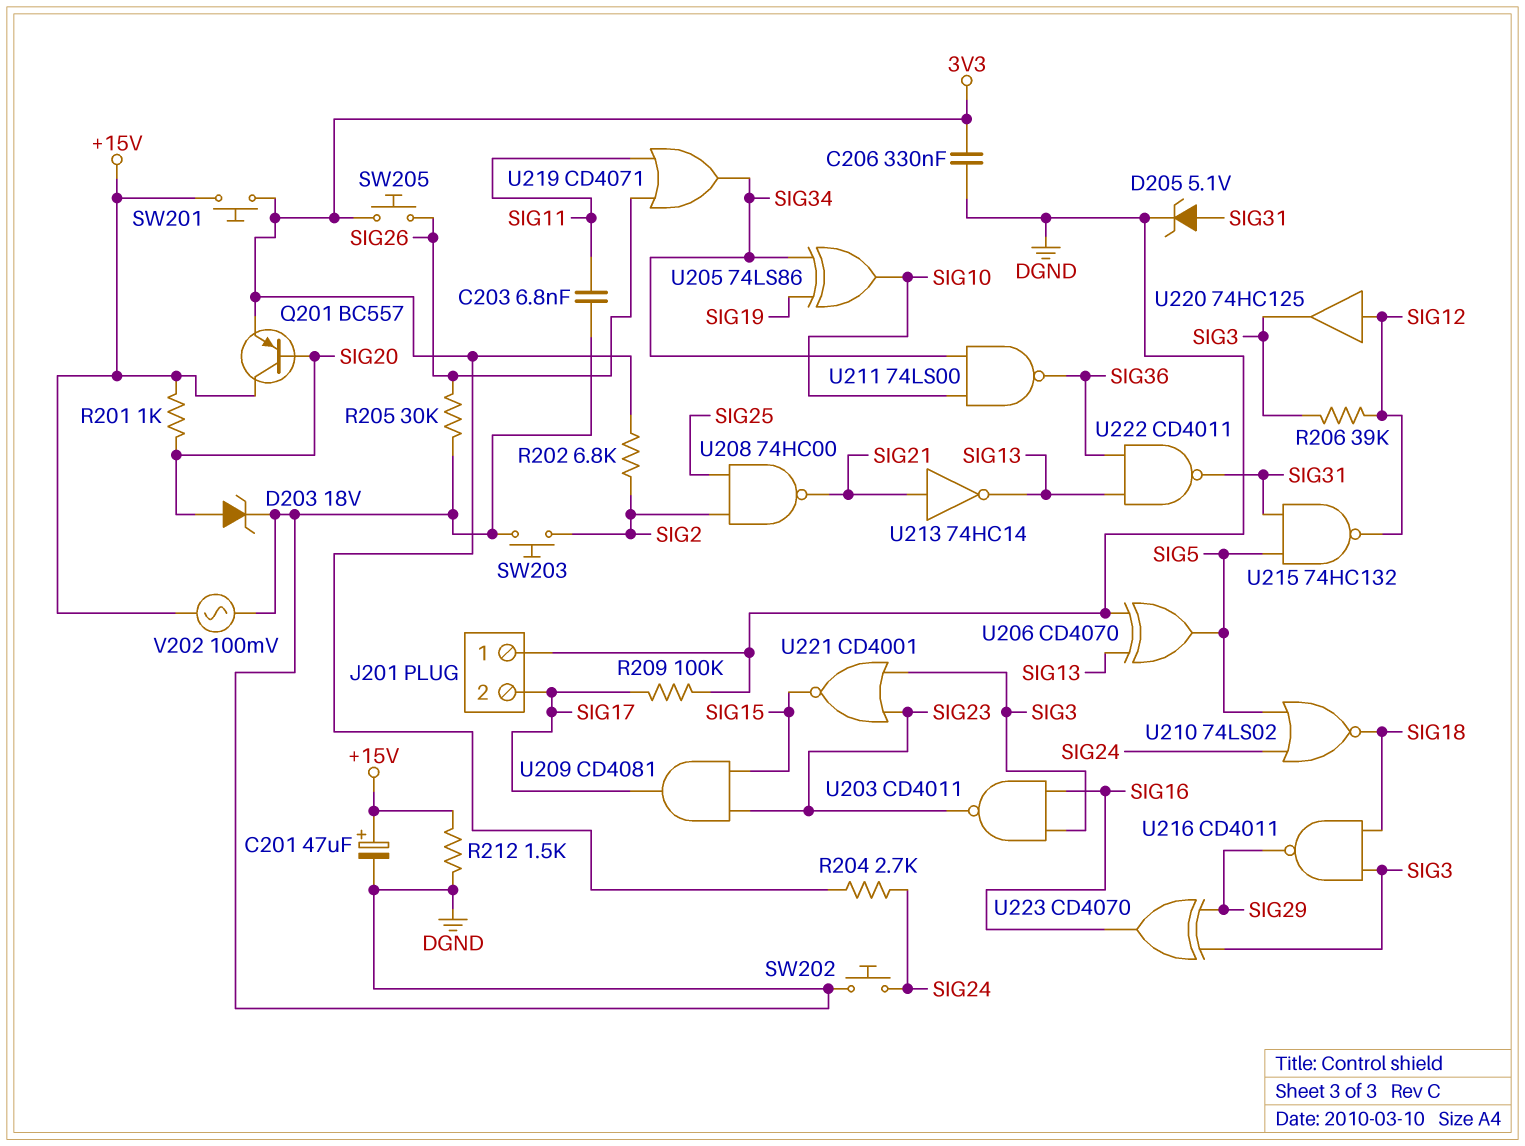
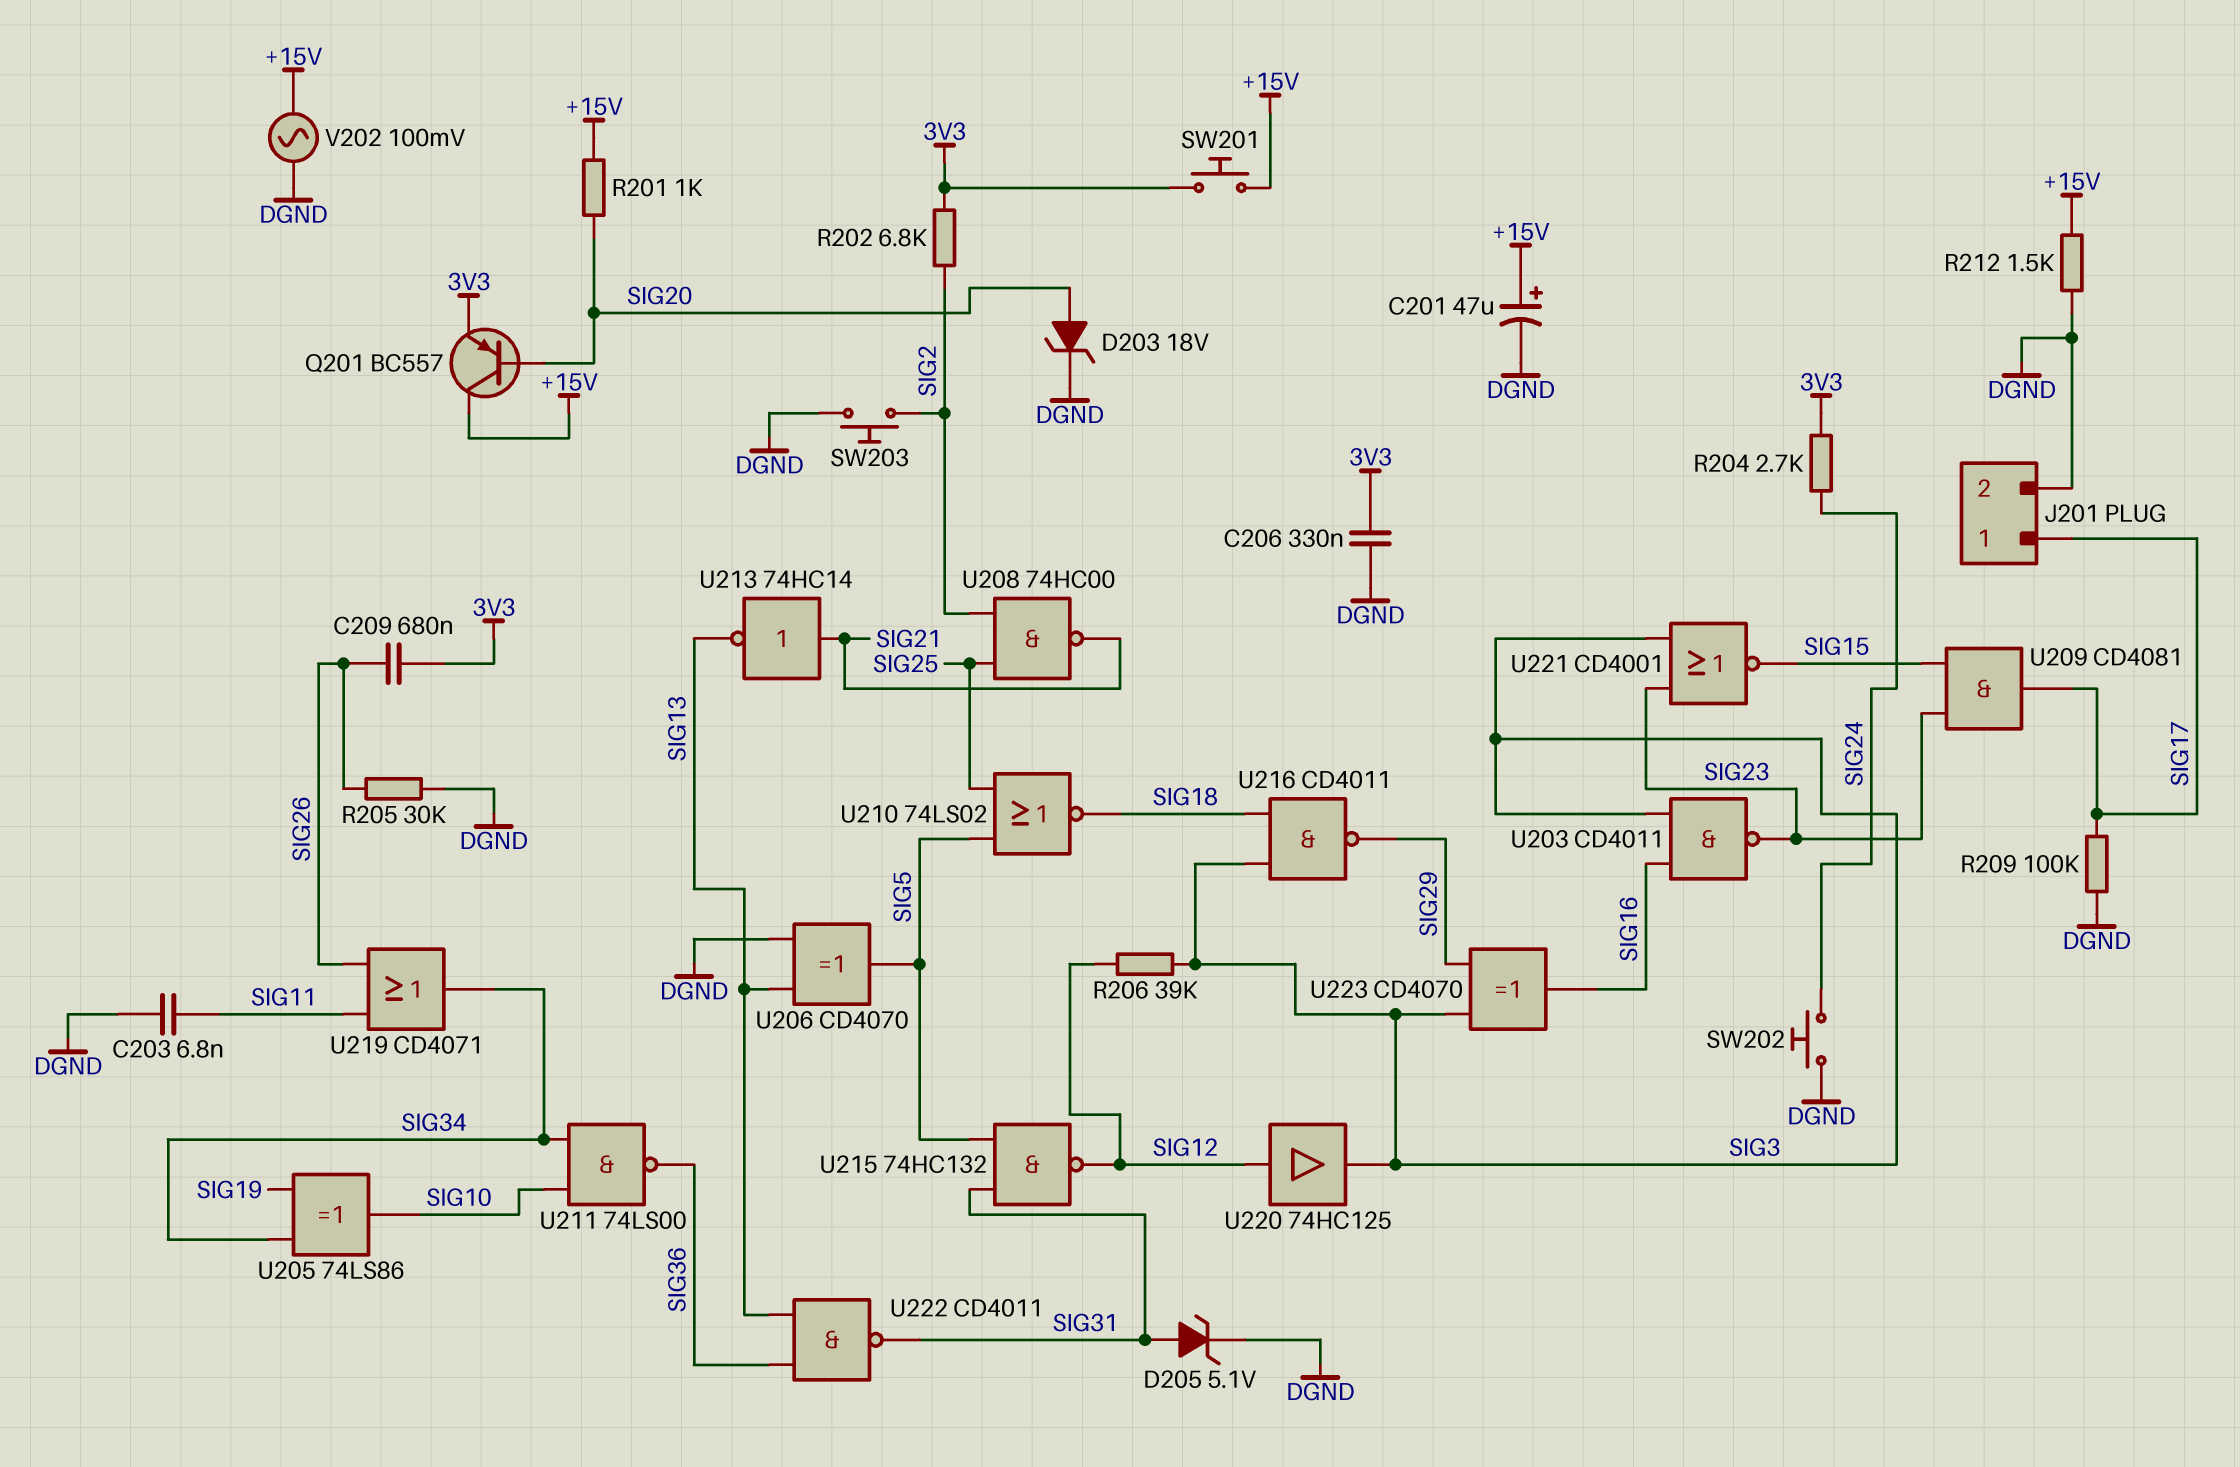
C209: none -> 680nF (3V3, SIG26)
J201 pin 1: DGND -> SIG17
J201 pin 2: SIG17 -> DGND
SW205: button (3V3, SIG26) -> none
U210: NOR 74LS02 (in SIG5, in SIG24, out SIG18) -> NOR 74LS02 (in SIG5, in SIG25, out SIG18)

